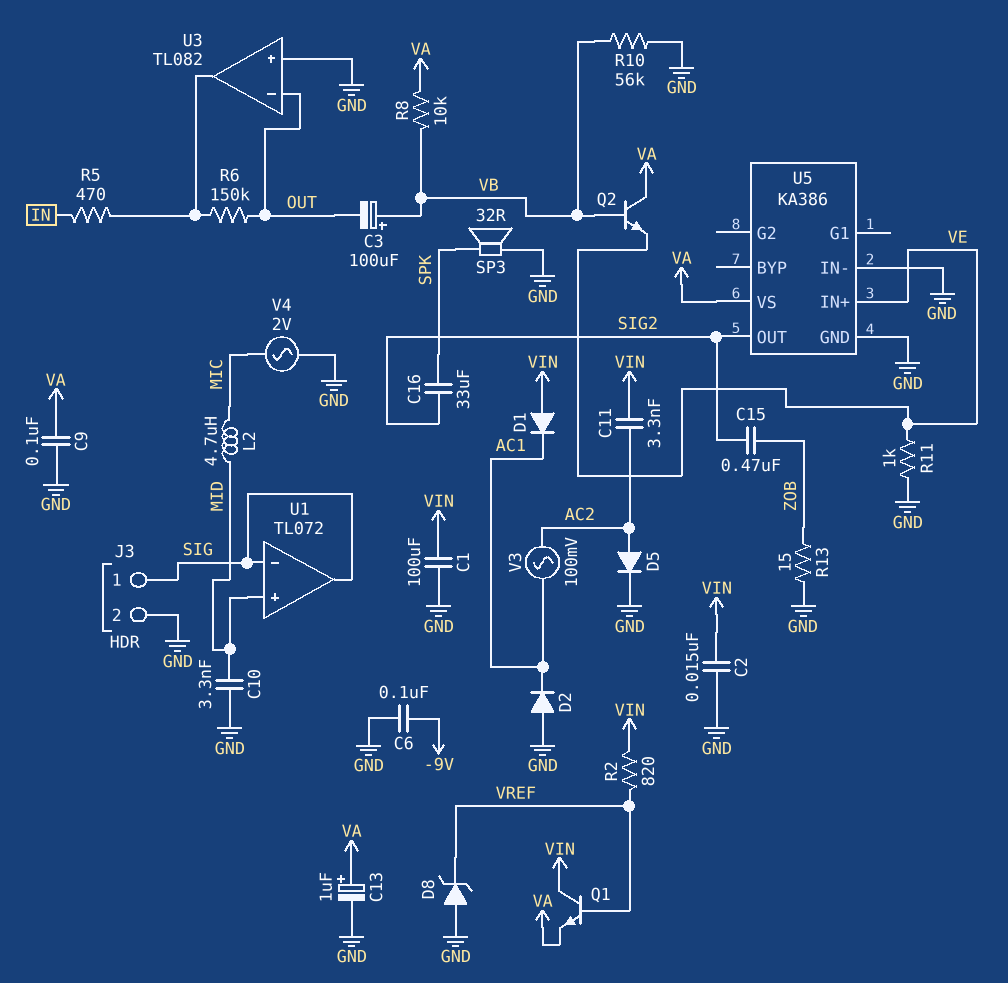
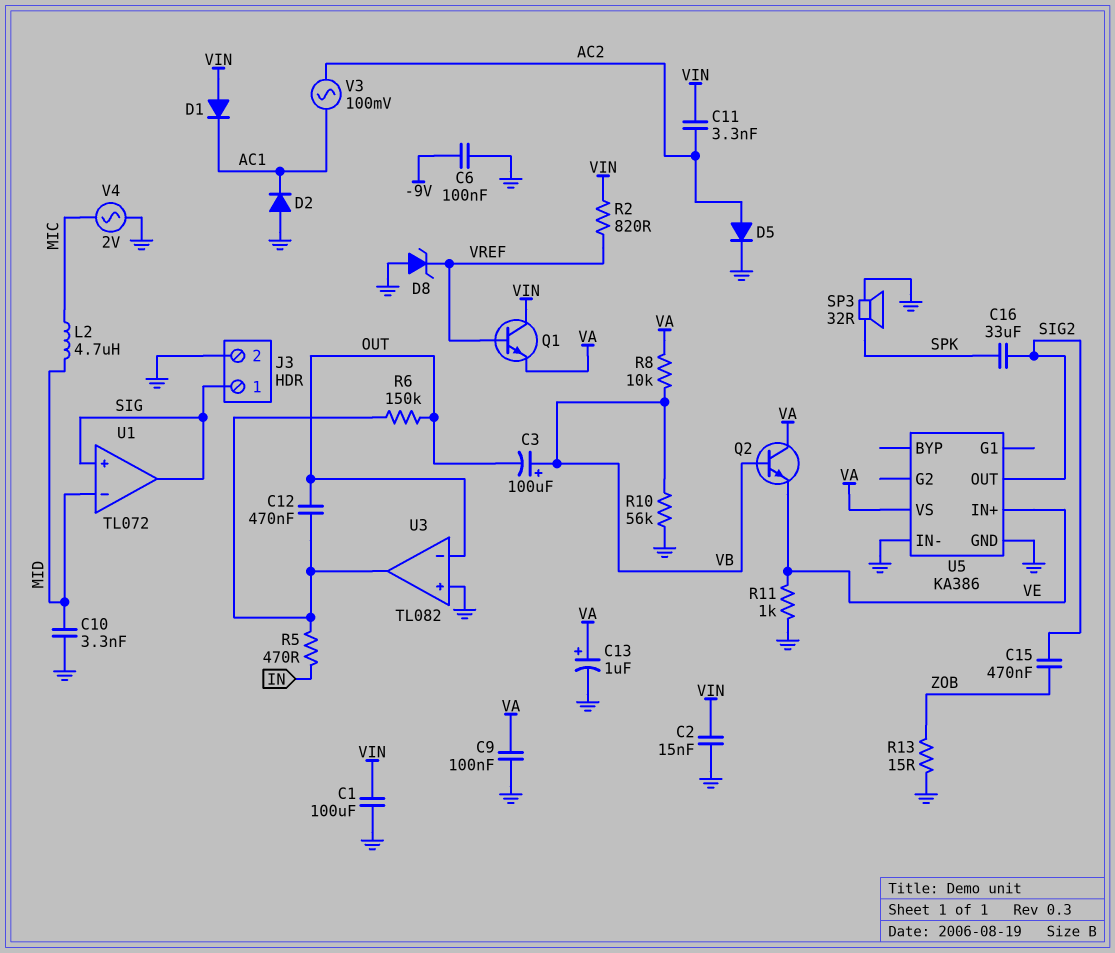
C12: none -> 470nF (OUT, U3/out)
U1 pin in+: MID -> SIG
U1 pin in-: SIG -> MID

